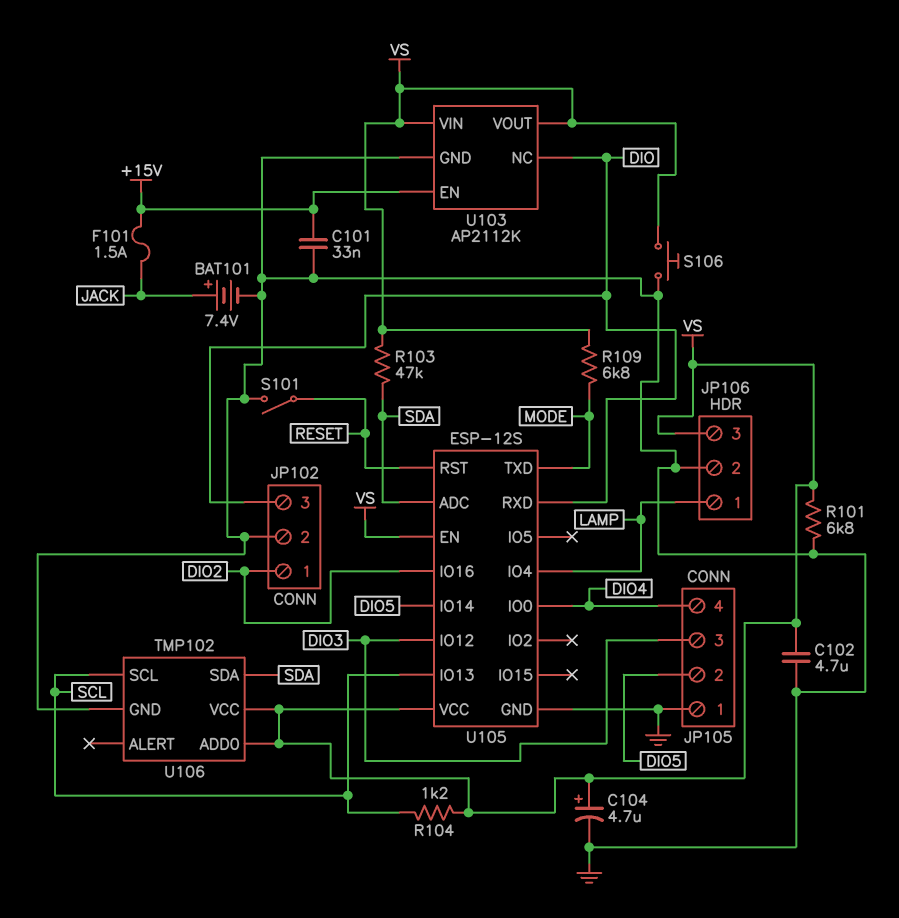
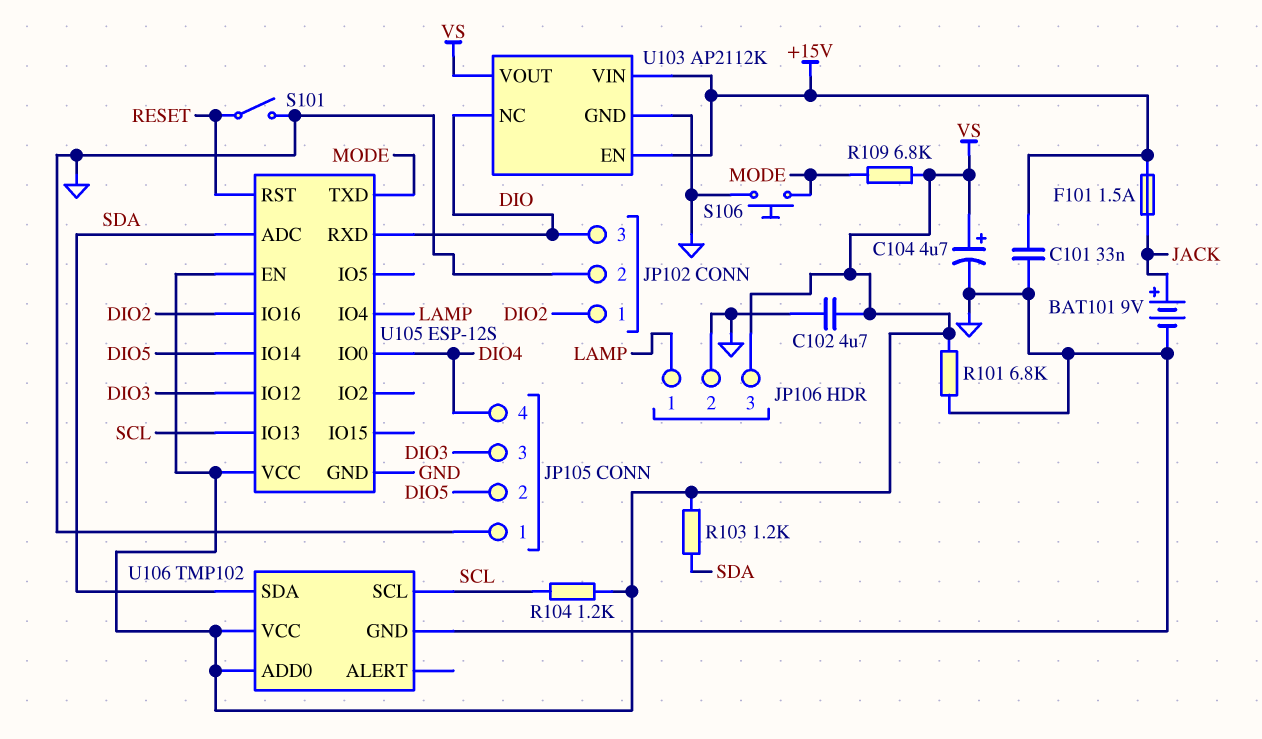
BAT101: 7.4V (plus JACK, minus GND) -> 9V (plus JACK, minus GND)
R103: 47k (SDA, VS) -> 1.2k (SDA, VS)
S106: button (GND, VS) -> button (GND, MODE)
U103 pin VIN: VS -> +15V

